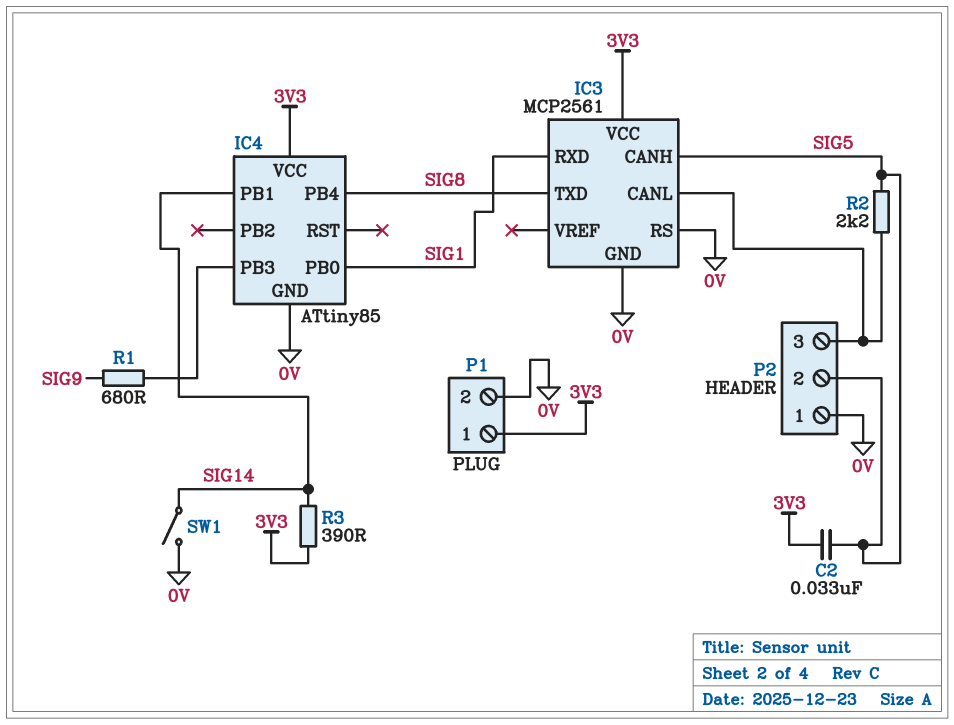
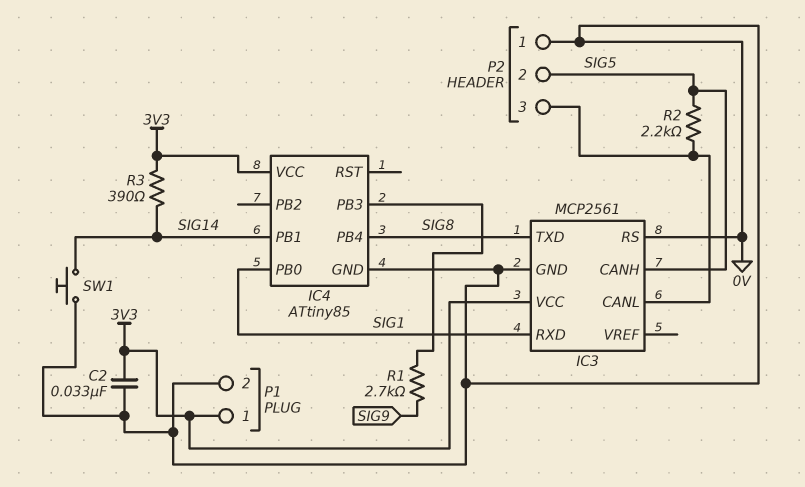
C2: 33nF (3V3, SIG5) -> 33nF (0V, 3V3)
R1: 680 (IC4/PB3, SIG9) -> 2.7k (IC4/PB3, SIG9)
SW1: switch (0V, SIG14) -> button (0V, SIG14)

